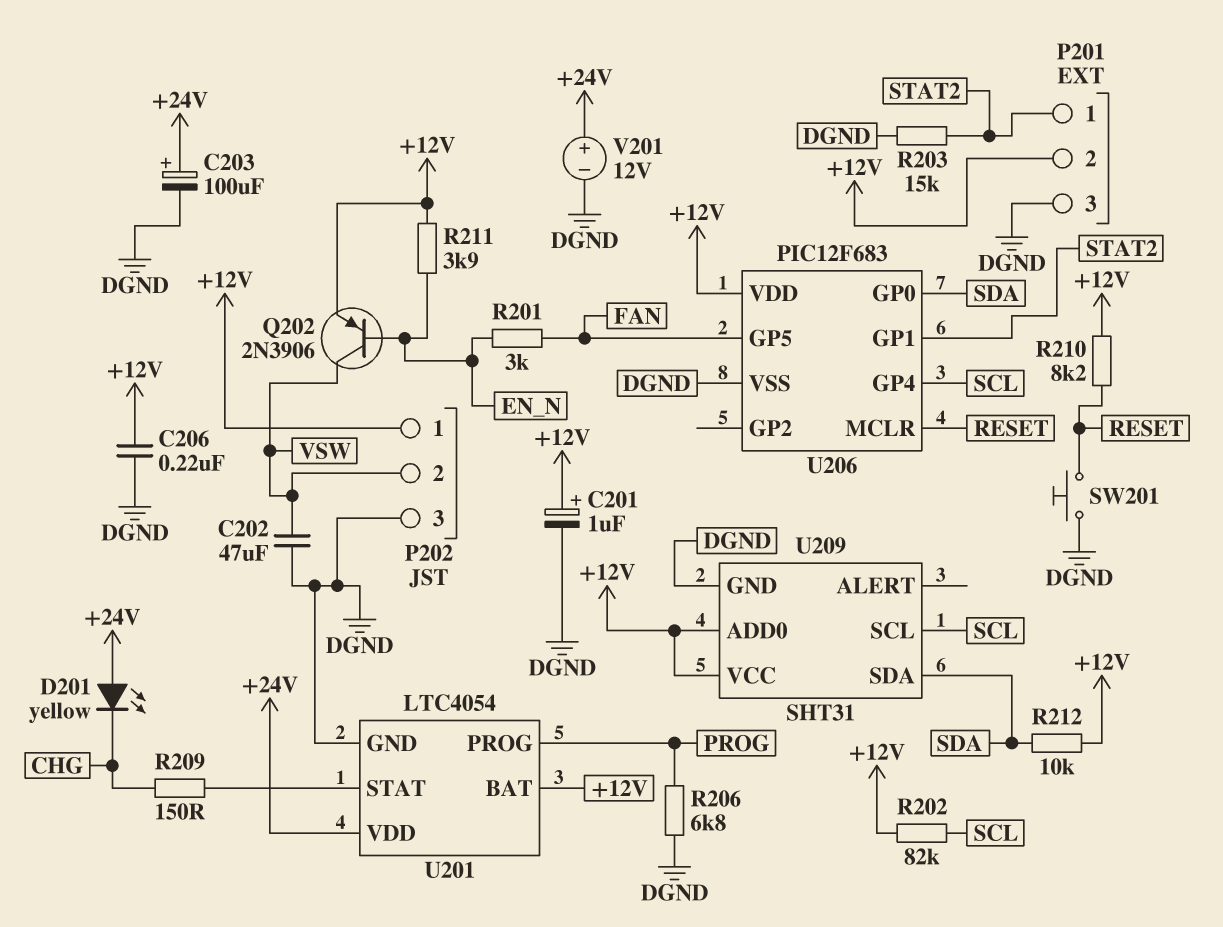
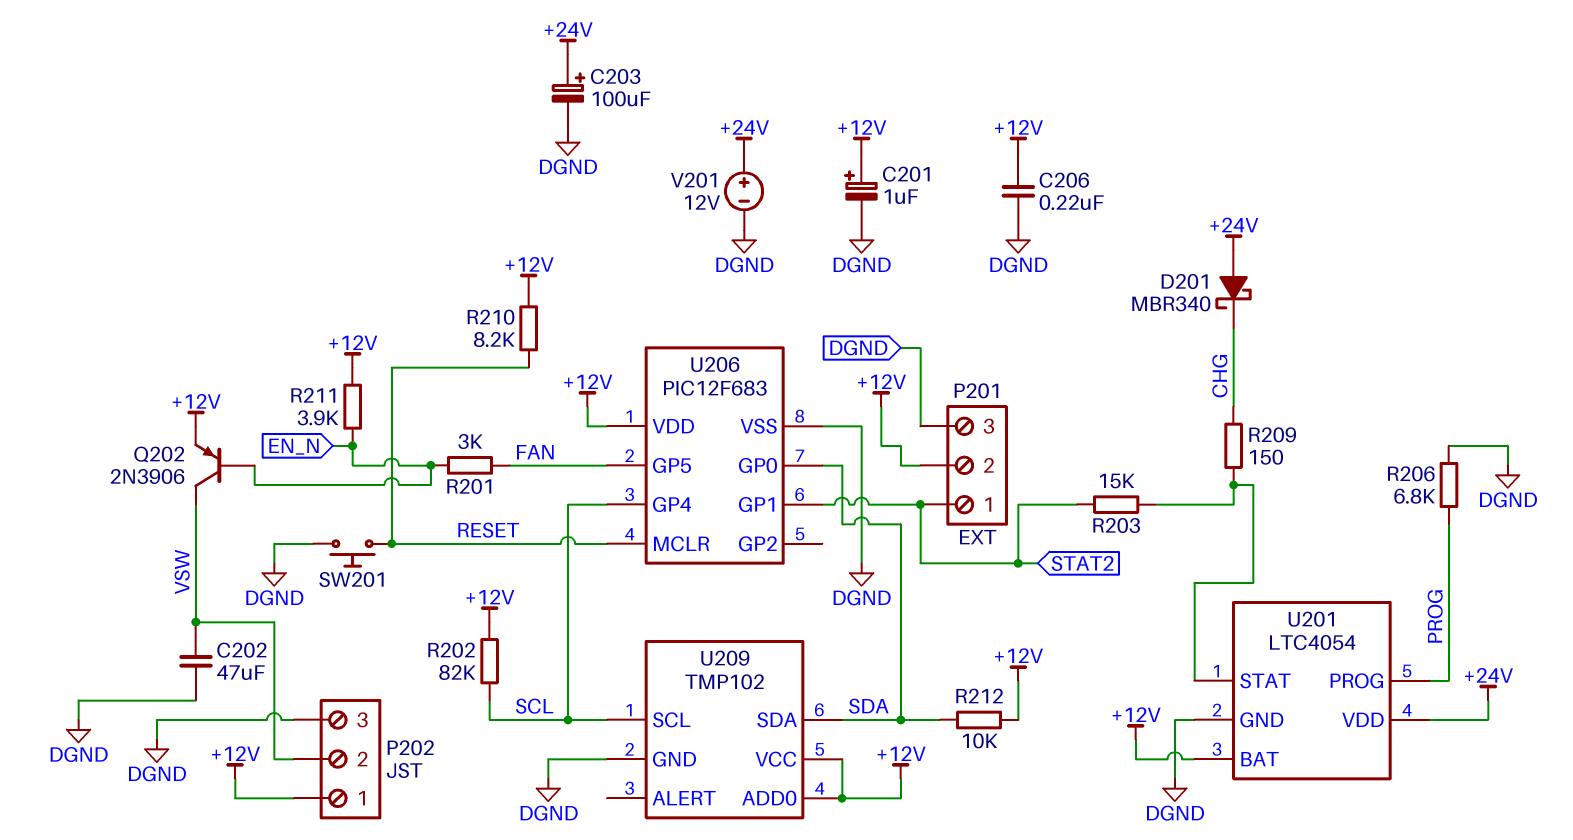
D201: LED yellow (A +24V, K CHG) -> schottky MBR340 (A +24V, K CHG)
R203: 15k (DGND, STAT2) -> 15k (STAT2, U201/STAT)
U209: SHT31 -> TMP102

